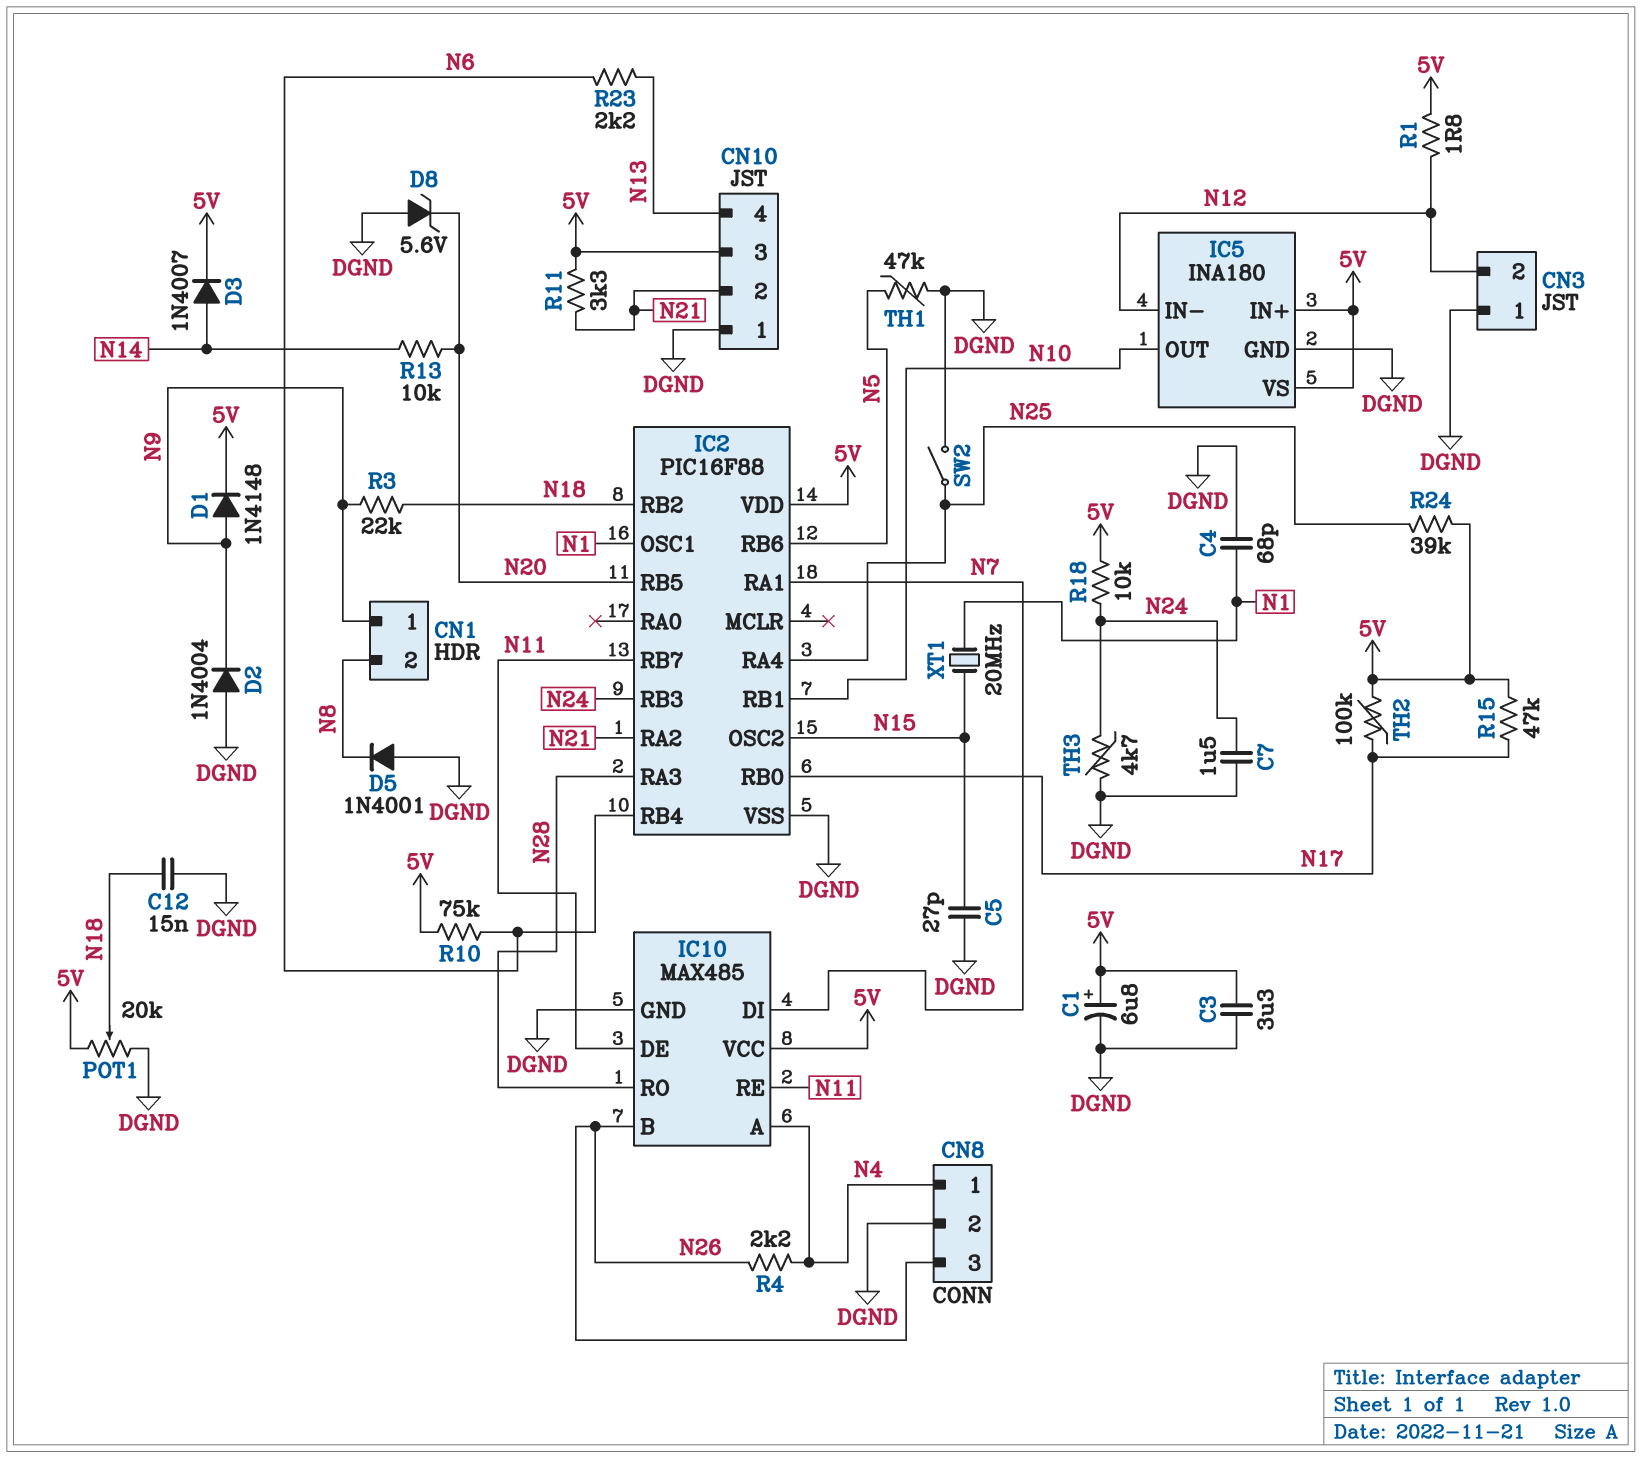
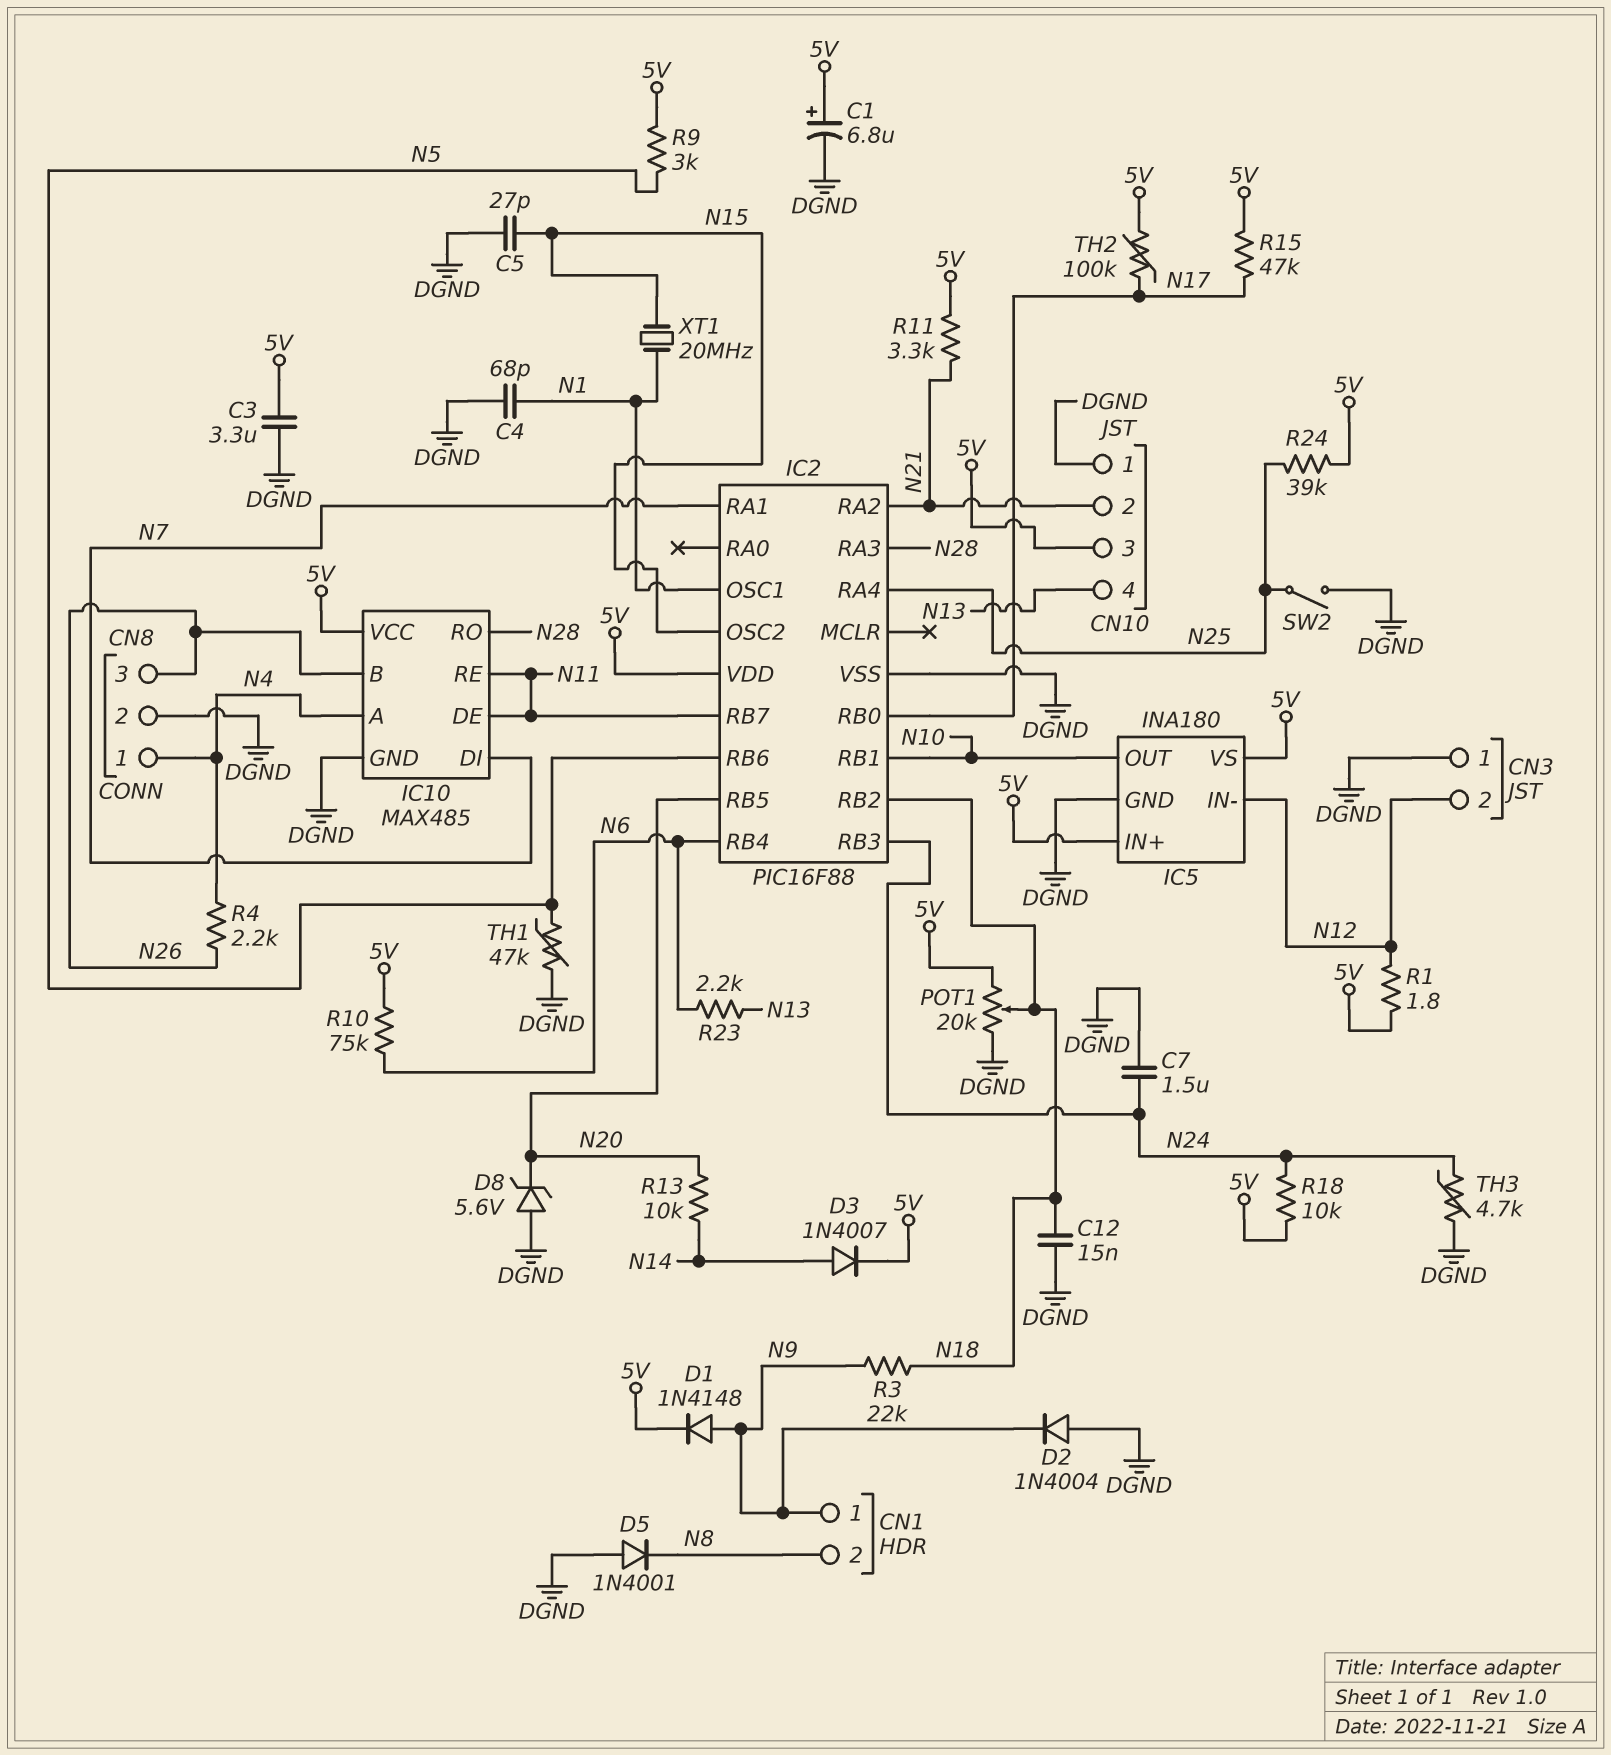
R9: none -> 3k (5V, N5)

